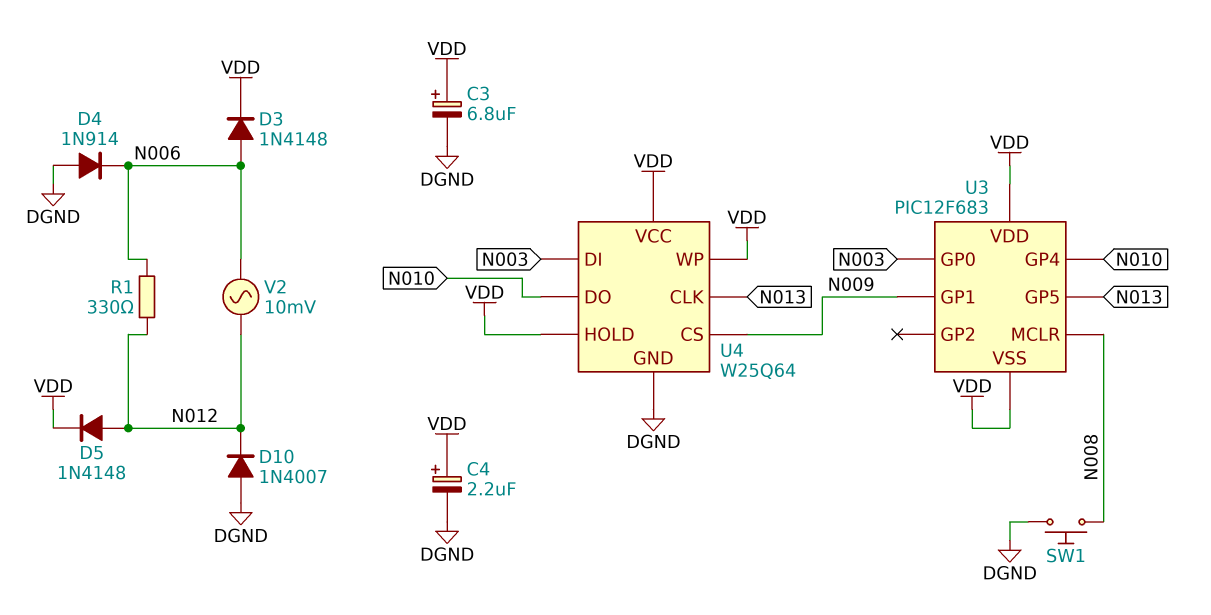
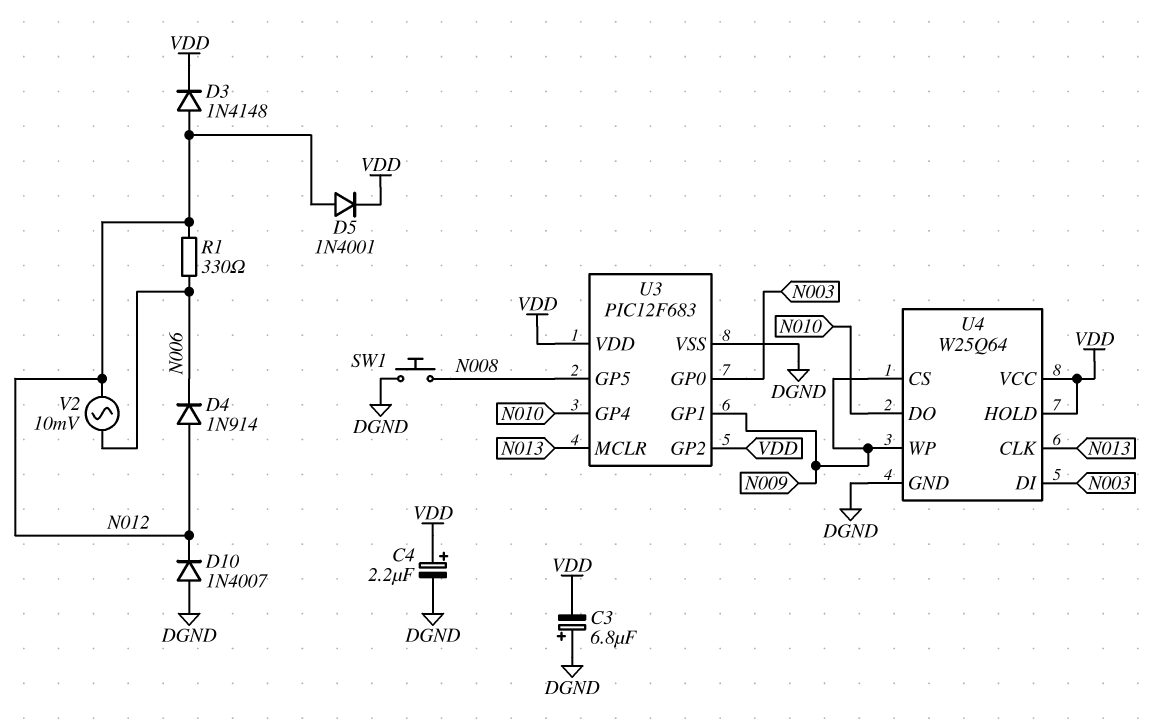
C3: 6.8uF (plus VDD, minus DGND) -> 6.8uF (plus DGND, minus VDD)
D3: diode 1N4148 (A N006, K VDD) -> diode 1N4148 (A N012, K VDD)
D4: diode 1N914 (A DGND, K N006) -> diode 1N914 (A N012, K N006)
D5: diode 1N4148 (A N012, K VDD) -> diode 1N4001 (A N012, K VDD)
U3 pin GP2: none -> VDD
U3 pin GP5: N013 -> N008
U3 pin MCLR: N008 -> N013
U3 pin VSS: VDD -> DGND
U4 pin WP: VDD -> N009

